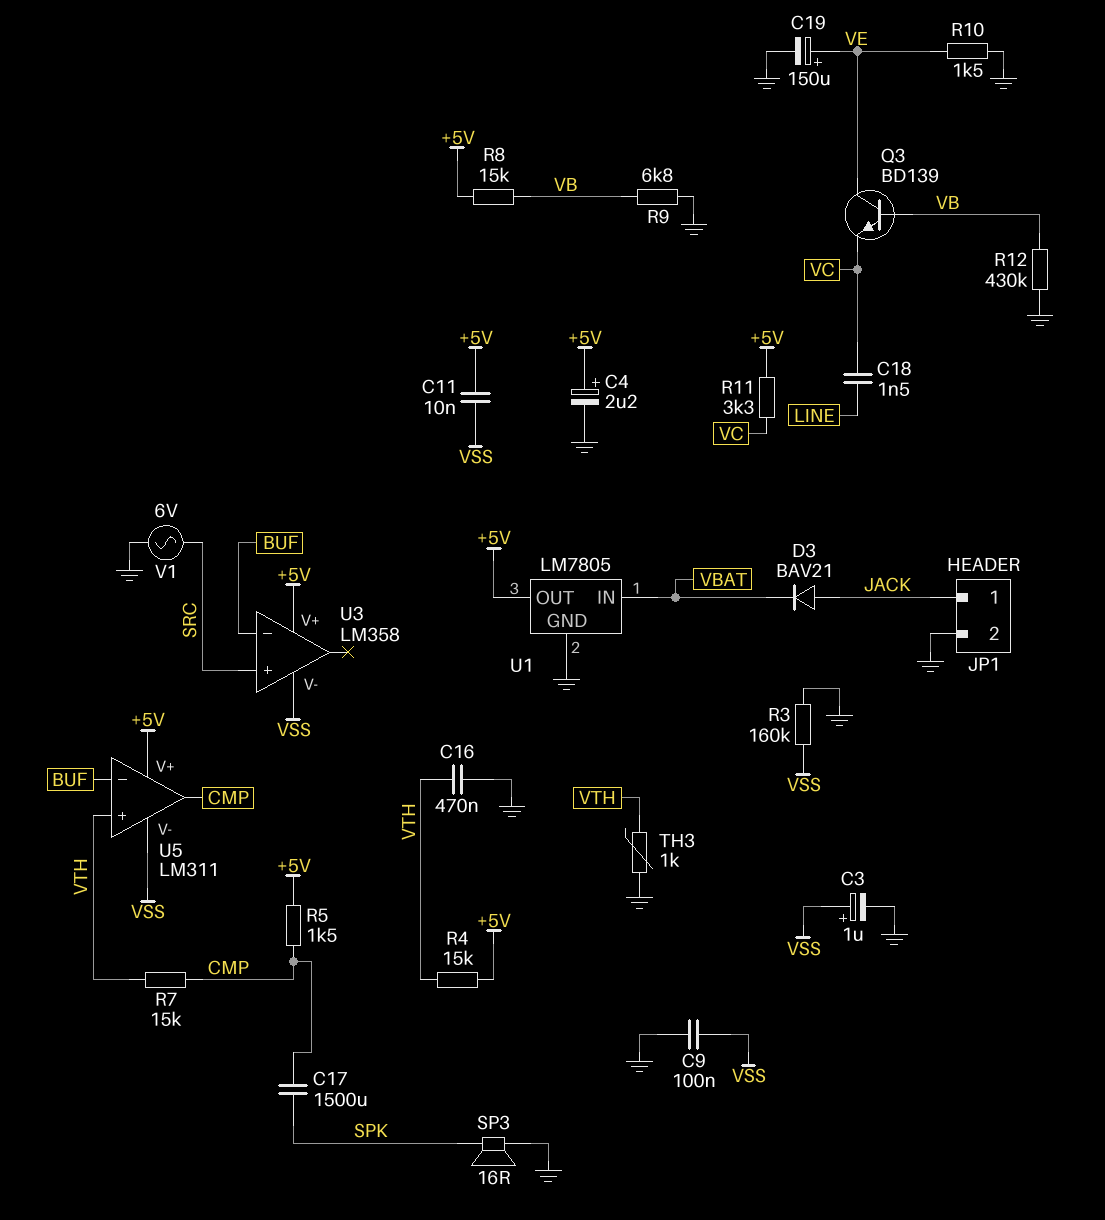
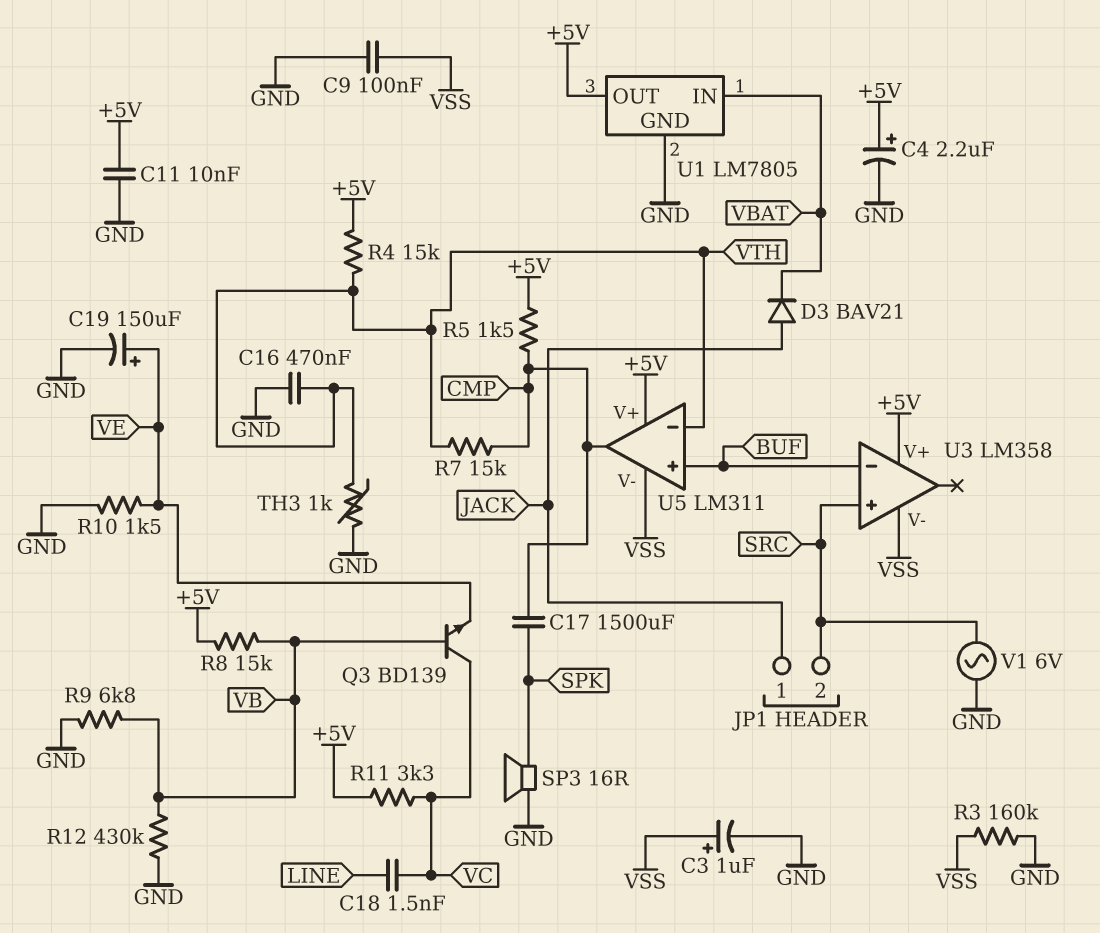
C11: 10nF (+5V, VSS) -> 10nF (+5V, GND)
JP1 pin 2: GND -> SRC
Q3: NPN BD139 (B VB, C VE, E VC) -> NPN BD139 (B VB, C VC, E VE)
U5 pin in+: VTH -> BUF
U5 pin in-: BUF -> VTH

